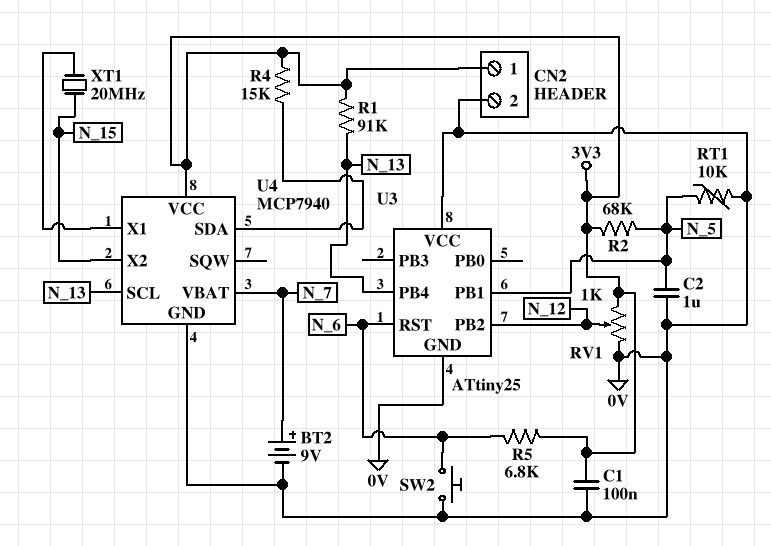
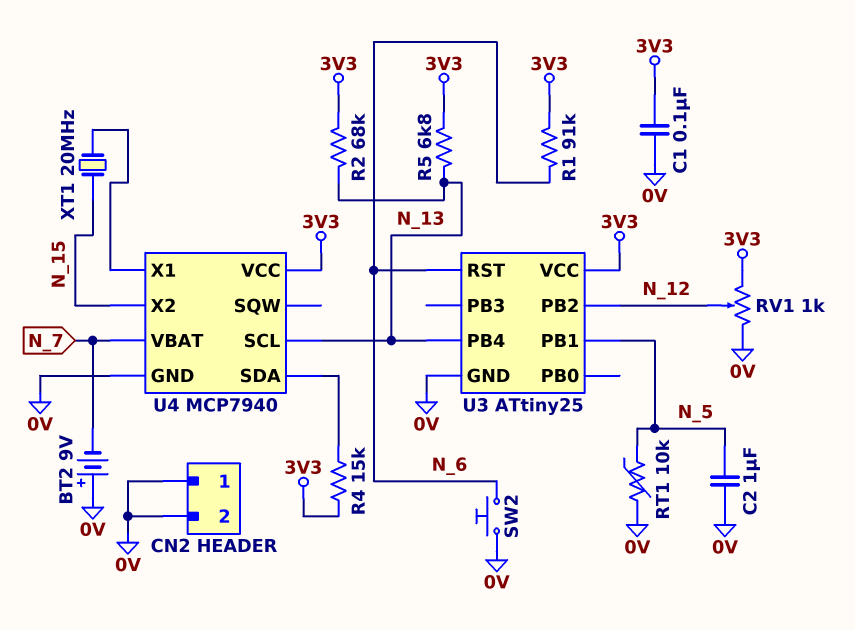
BT2: 9V (plus N_7, minus 0V) -> 9V (plus 0V, minus N_7)
CN2 pin 1: 3V3 -> 0V
R1: 91k (3V3, N_13) -> 91k (3V3, N_6)
R2: 68k (3V3, N_5) -> 68k (3V3, N_13)
R5: 6.8k (3V3, N_6) -> 6.8k (3V3, N_13)
U3 pin VCC: 0V -> 3V3

